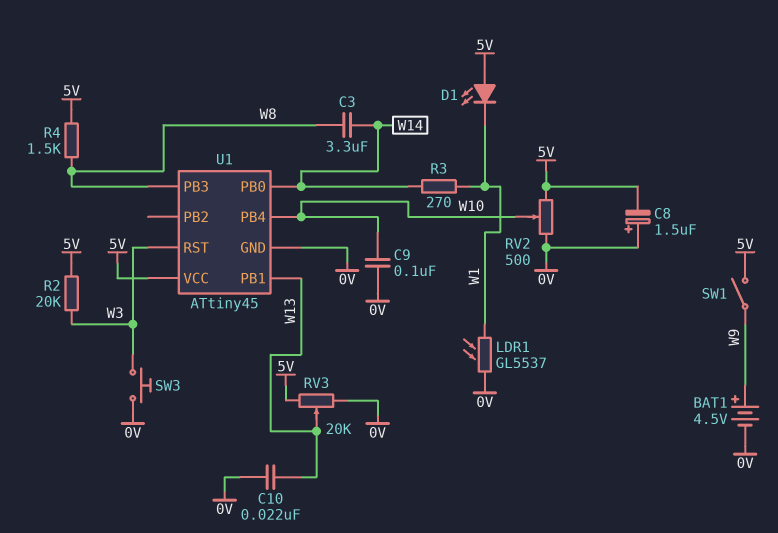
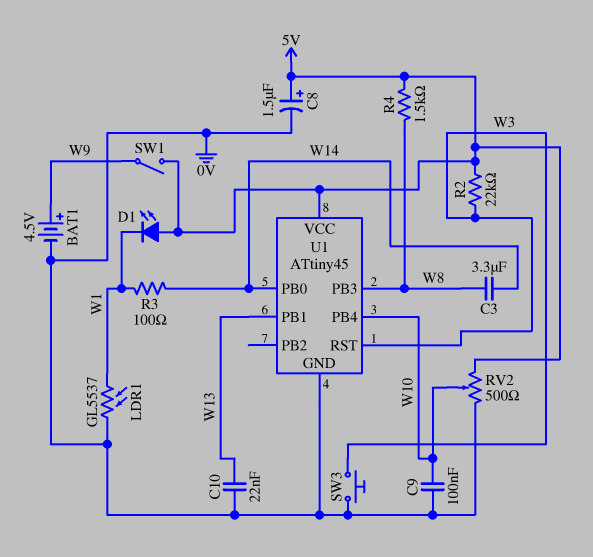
C8: 1.5uF (plus 0V, minus 5V) -> 1.5uF (plus 5V, minus 0V)
R2: 20k (5V, W3) -> 22k (5V, W3)
R3: 270 (W1, W14) -> 100 (W1, W14)
RV3: 20k (0V, 5V, wiper W13) -> none

